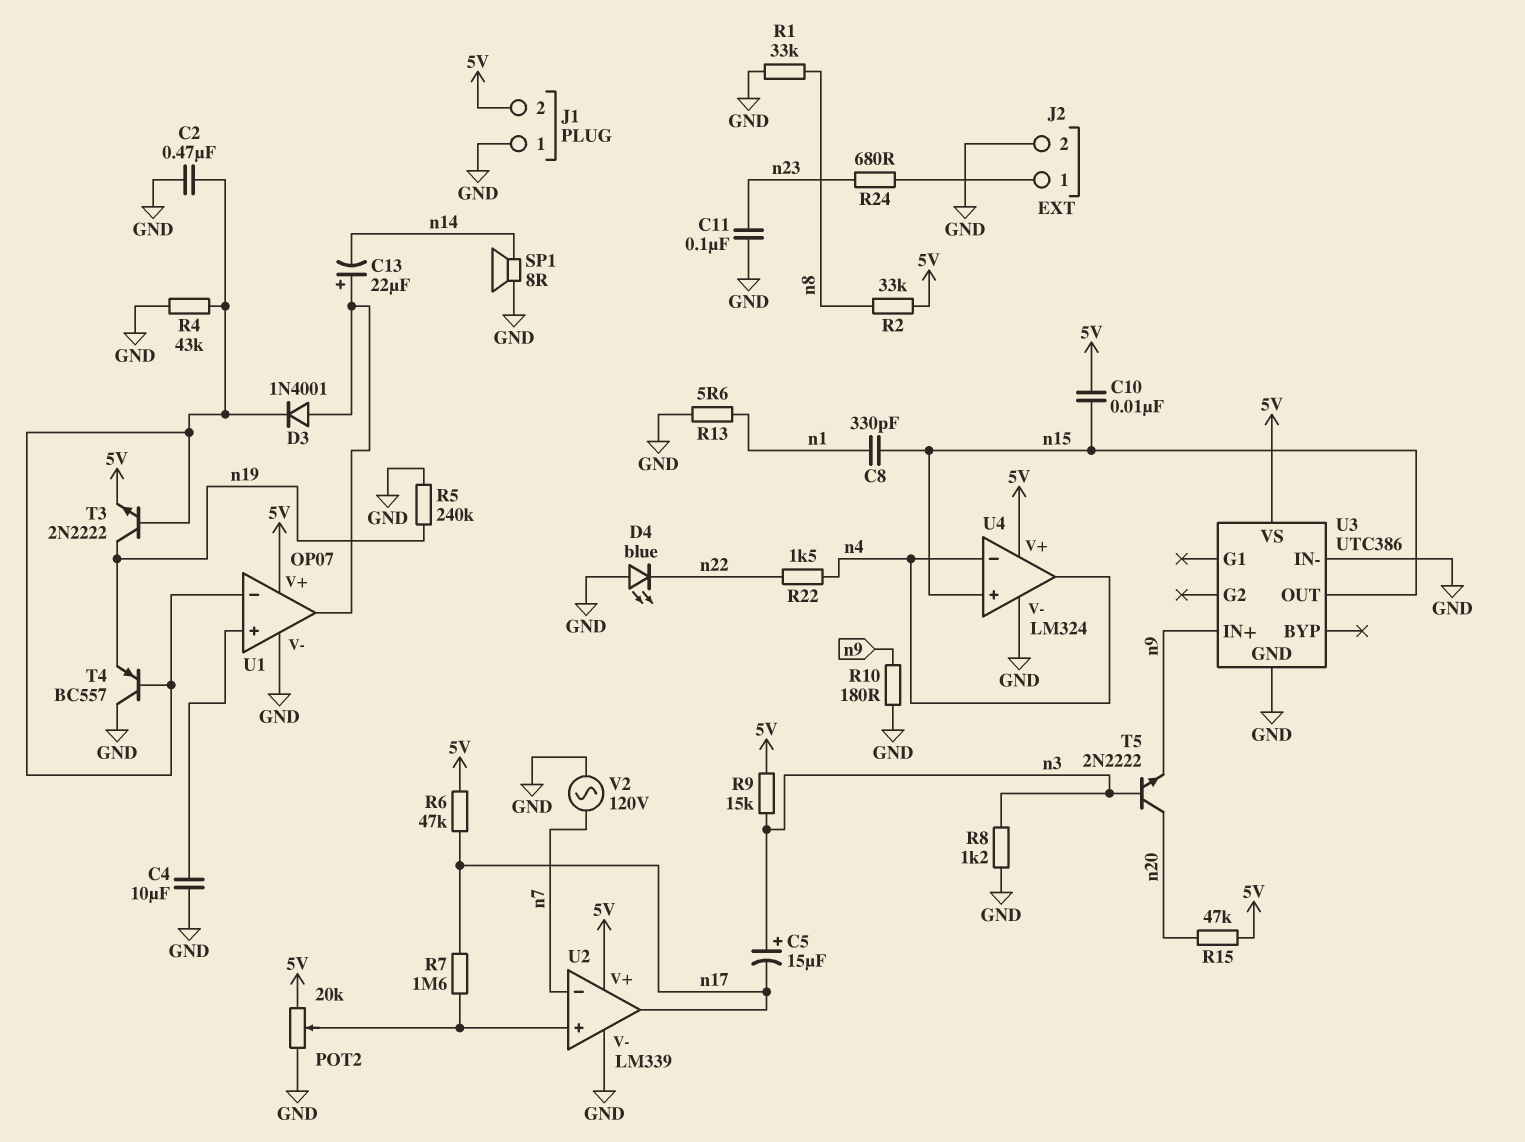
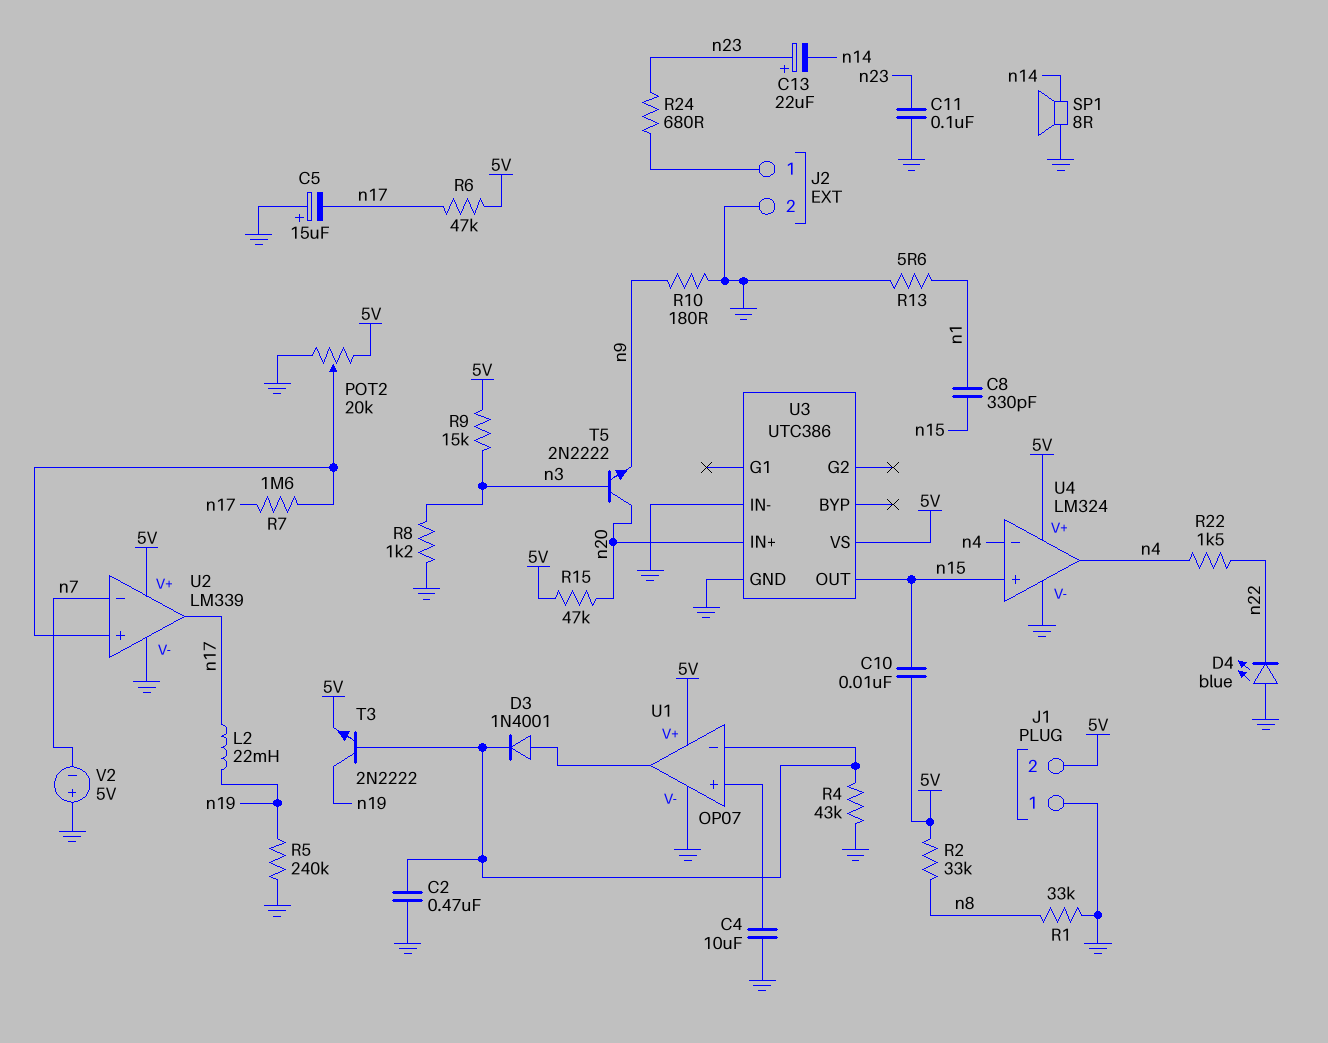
C5: 15uF (plus n3, minus n17) -> 15uF (plus GND, minus n17)
C13: 22uF (plus U1/out, minus n14) -> 22uF (plus n23, minus n14)
L2: none -> 22mH (n17, n19)
T4: PNP BC557 (B U1/in-, C GND, E n19) -> none
U3 pin IN+: n9 -> n20
V2: AC 120V (GND, n7) -> 5V (plus GND, minus n7)

